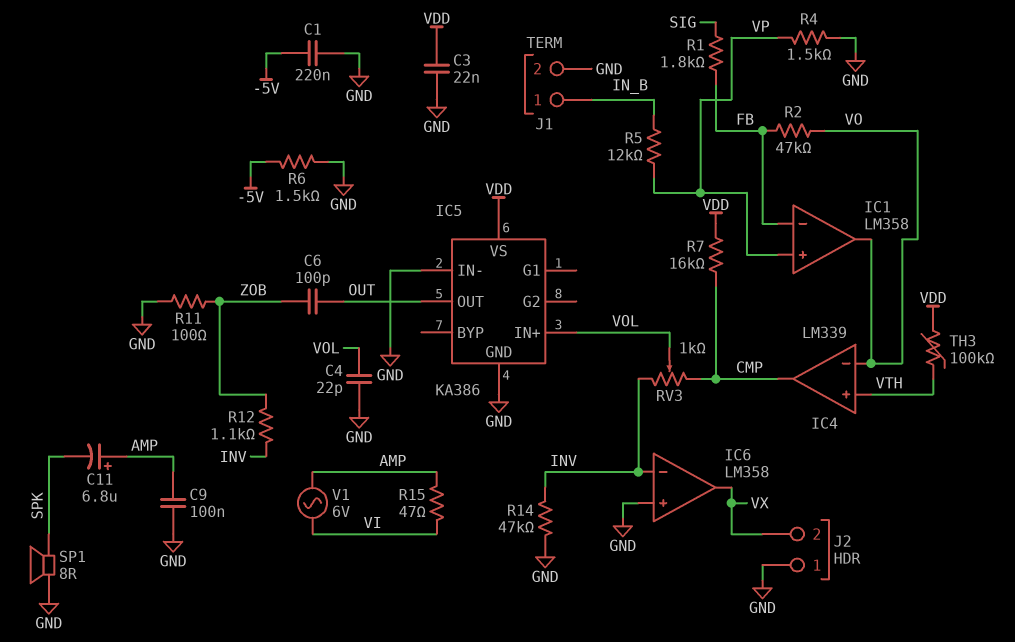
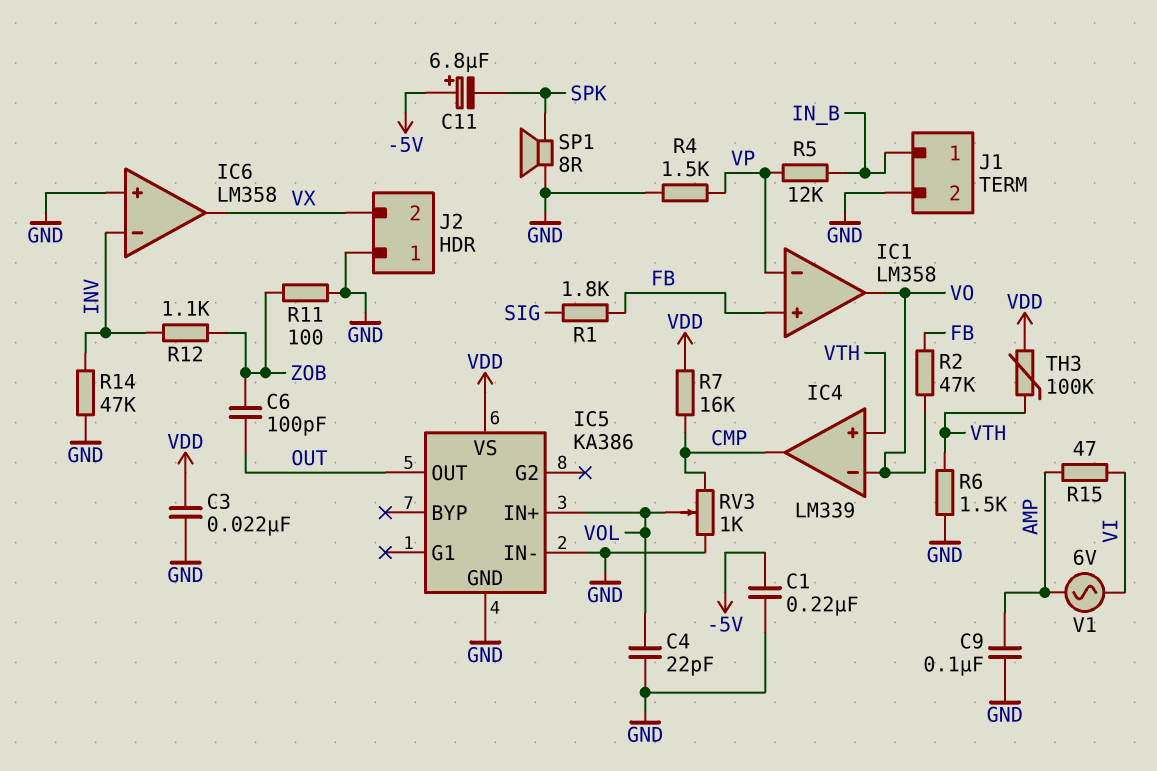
C11: 6.8uF (plus AMP, minus SPK) -> 6.8uF (plus -5V, minus SPK)
IC1 pin in+: VP -> FB
IC1 pin in-: FB -> VP
R6: 1.5k (-5V, GND) -> 1.5k (GND, VTH)
RV3: 1k (CMP, INV, wiper VOL) -> 1k (CMP, GND, wiper VOL)

